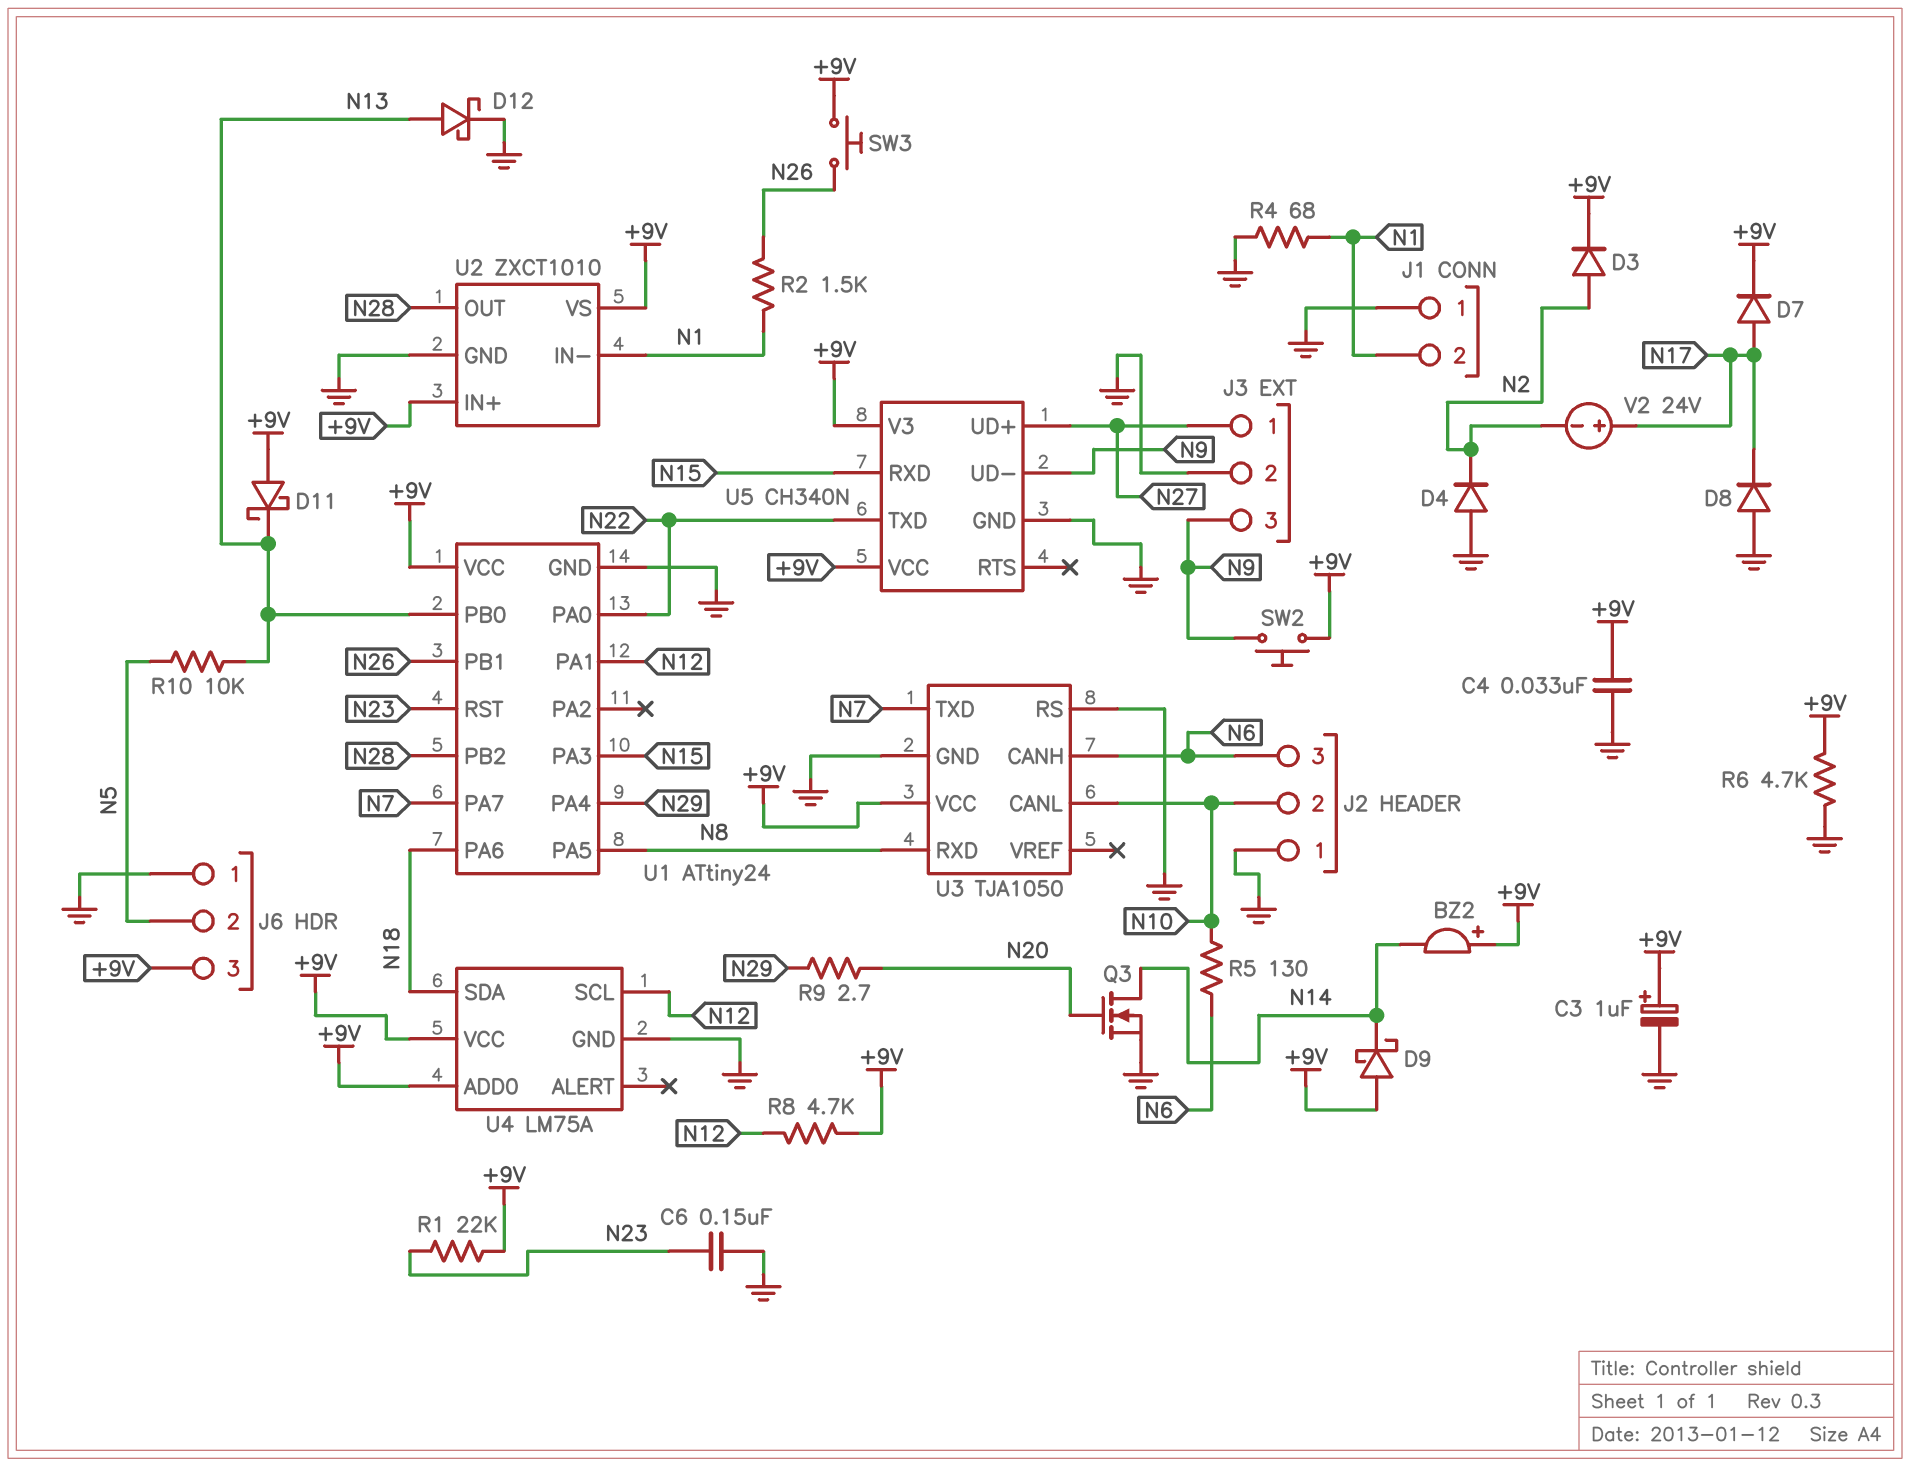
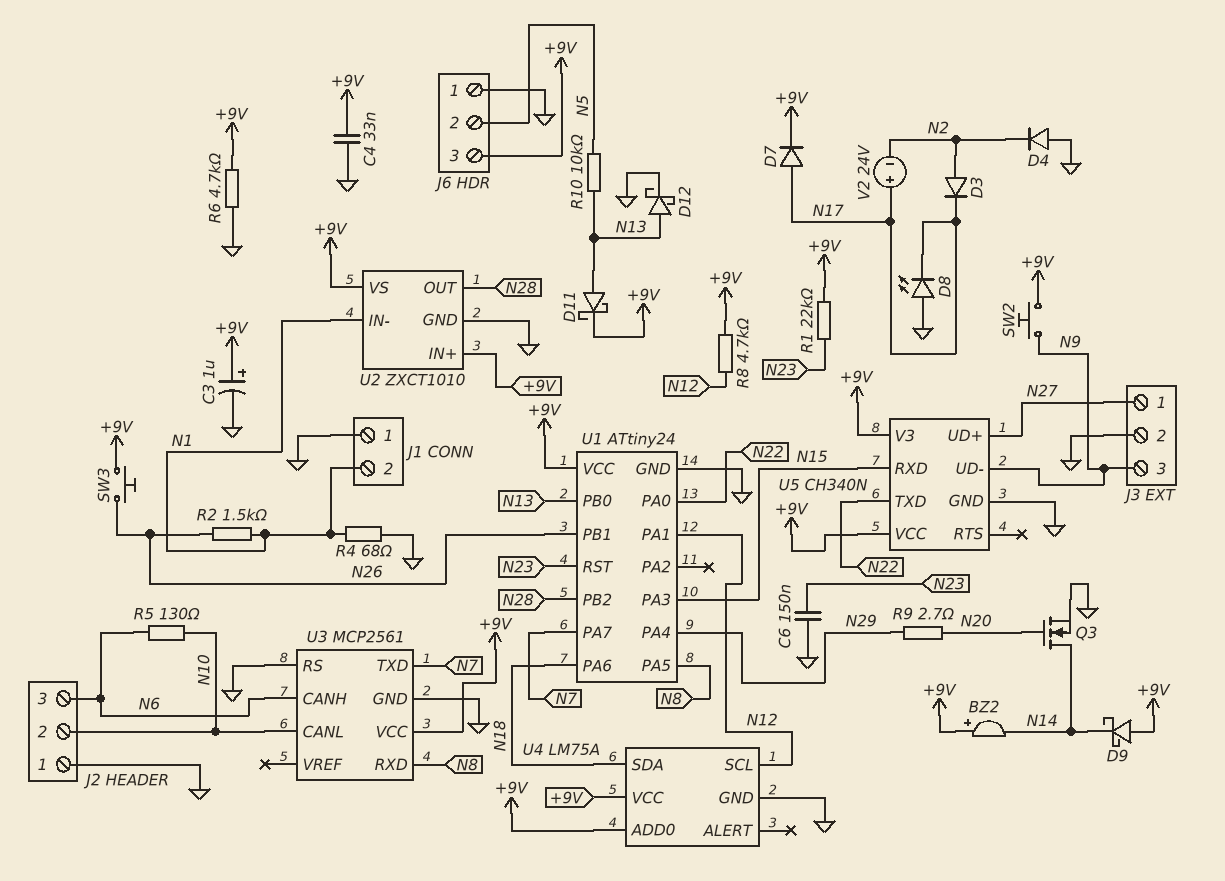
D3: diode (A N2, K +9V) -> diode (A N2, K N17)
D8: diode (A GND, K N17) -> LED (A GND, K N17)
D11: schottky (A +9V, K N13) -> schottky (A N13, K +9V)
U3: TJA1050 -> MCP2561

